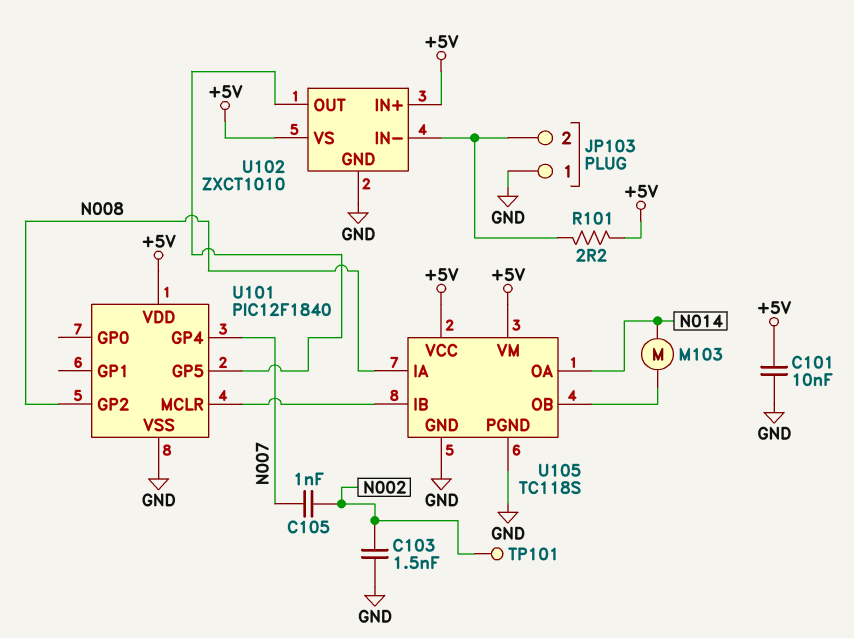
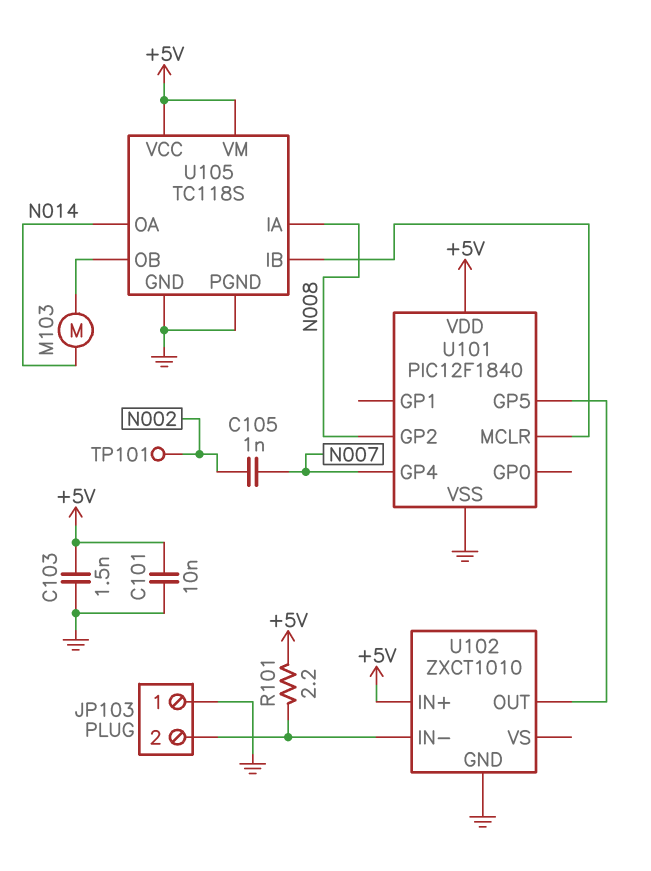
C103: 1.5nF (GND, N002) -> 1.5nF (+5V, GND)
U102 pin VS: +5V -> none

